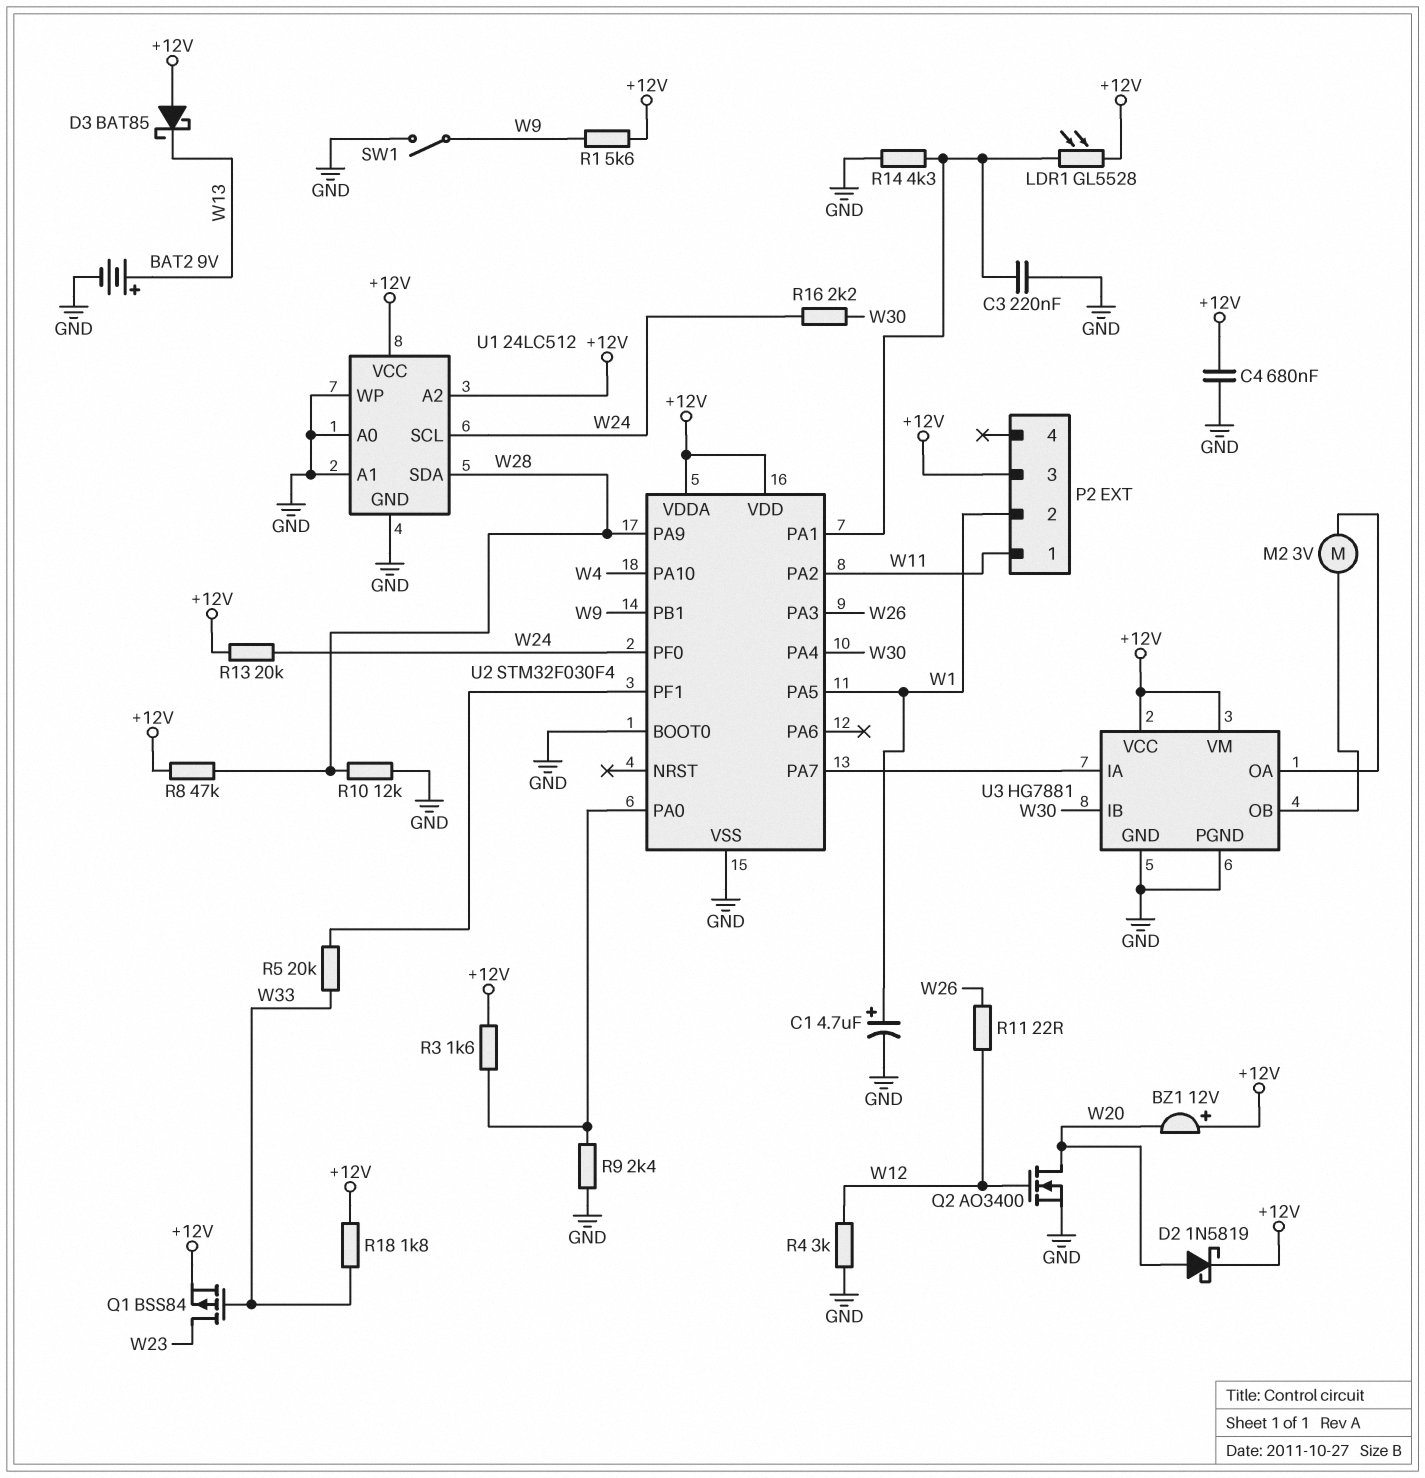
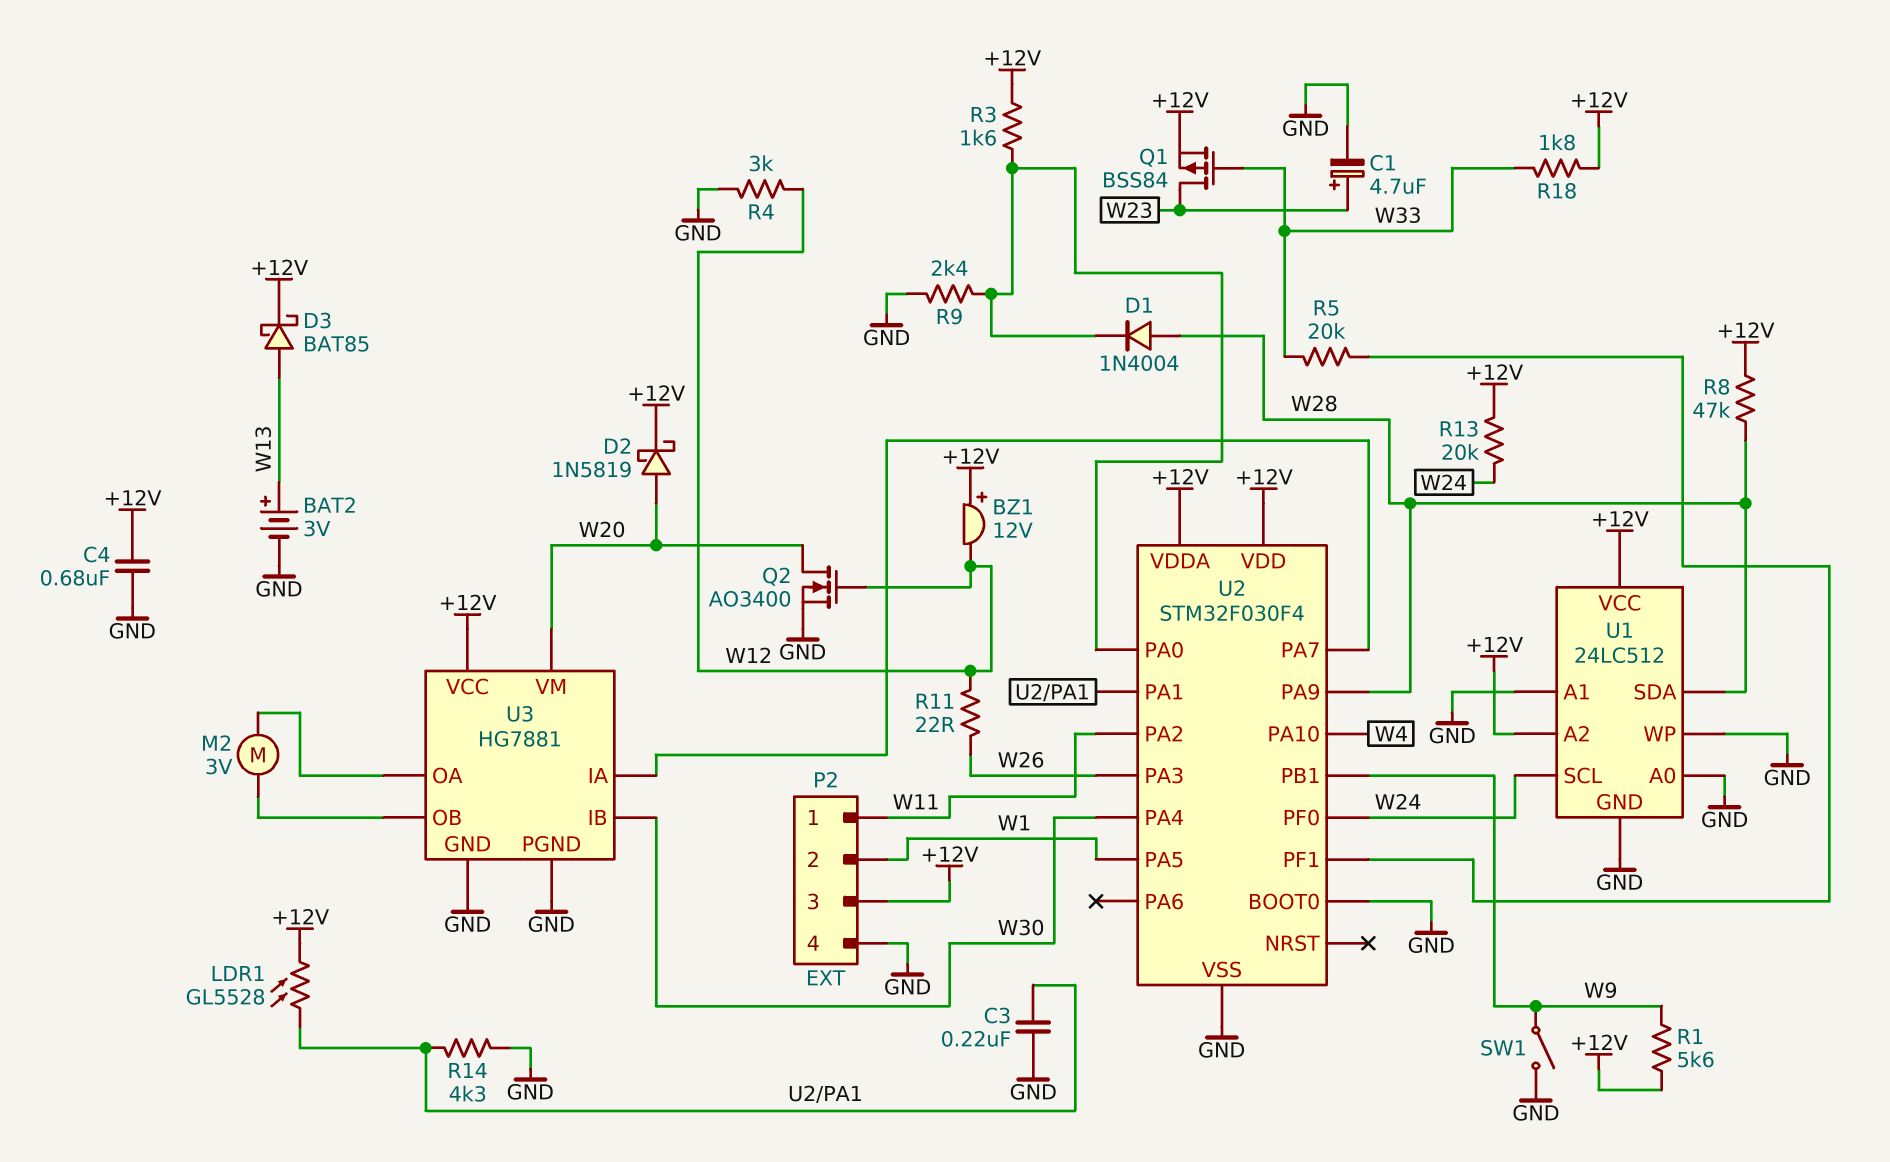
BAT2: 9V (plus W13, minus GND) -> 3V (plus W13, minus GND)
BZ1: buzzer 12V (plus +12V, minus W20) -> buzzer 12V (plus +12V, minus W12)
C1: 4.7uF (plus W1, minus GND) -> 4.7uF (plus W23, minus GND)
D1: none -> diode 1N4004 (A W28, K U2/PA0)
D3: schottky BAT85 (A +12V, K W13) -> schottky BAT85 (A W13, K +12V)
P2 pin 4: none -> GND
R10: 12k (GND, W28) -> none
R16: 2.2k (W24, W30) -> none
U3 pin VM: +12V -> W20

